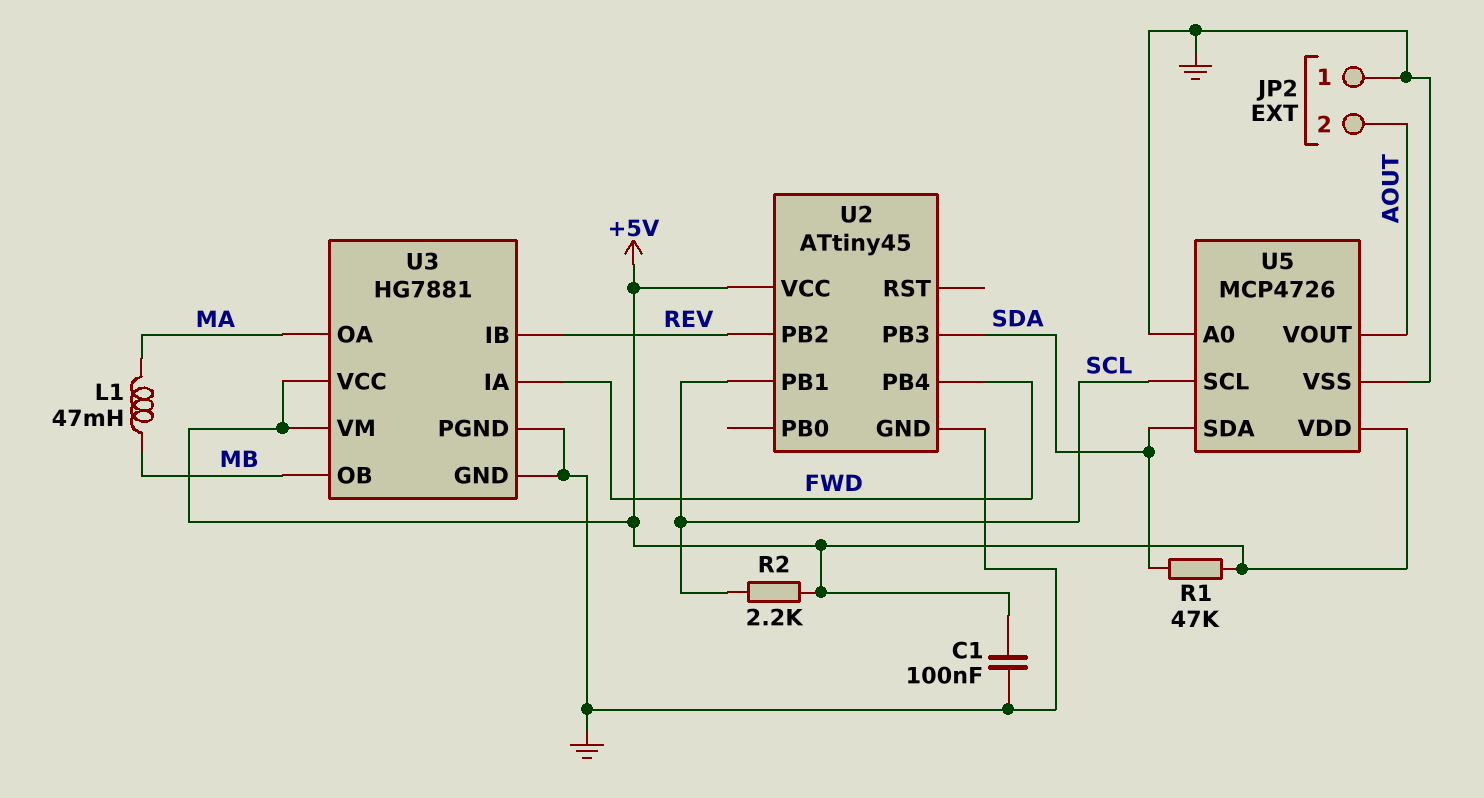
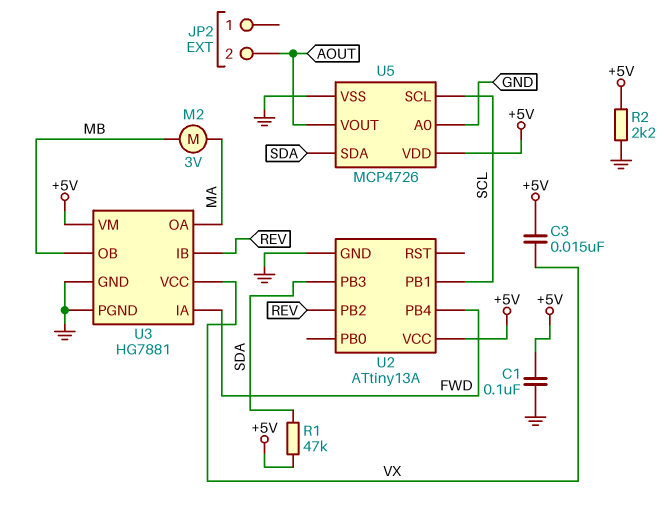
C3: none -> 15nF (+5V, VX)
JP2 pin 1: GND -> none
L1: 47mH (MA, MB) -> none
M2: none -> motor 3V (MA, MB)
R2: 2.2k (+5V, SCL) -> 2.2k (+5V, GND)
U2: ATtiny45 -> ATtiny13A
U3 pin VCC: +5V -> VX

